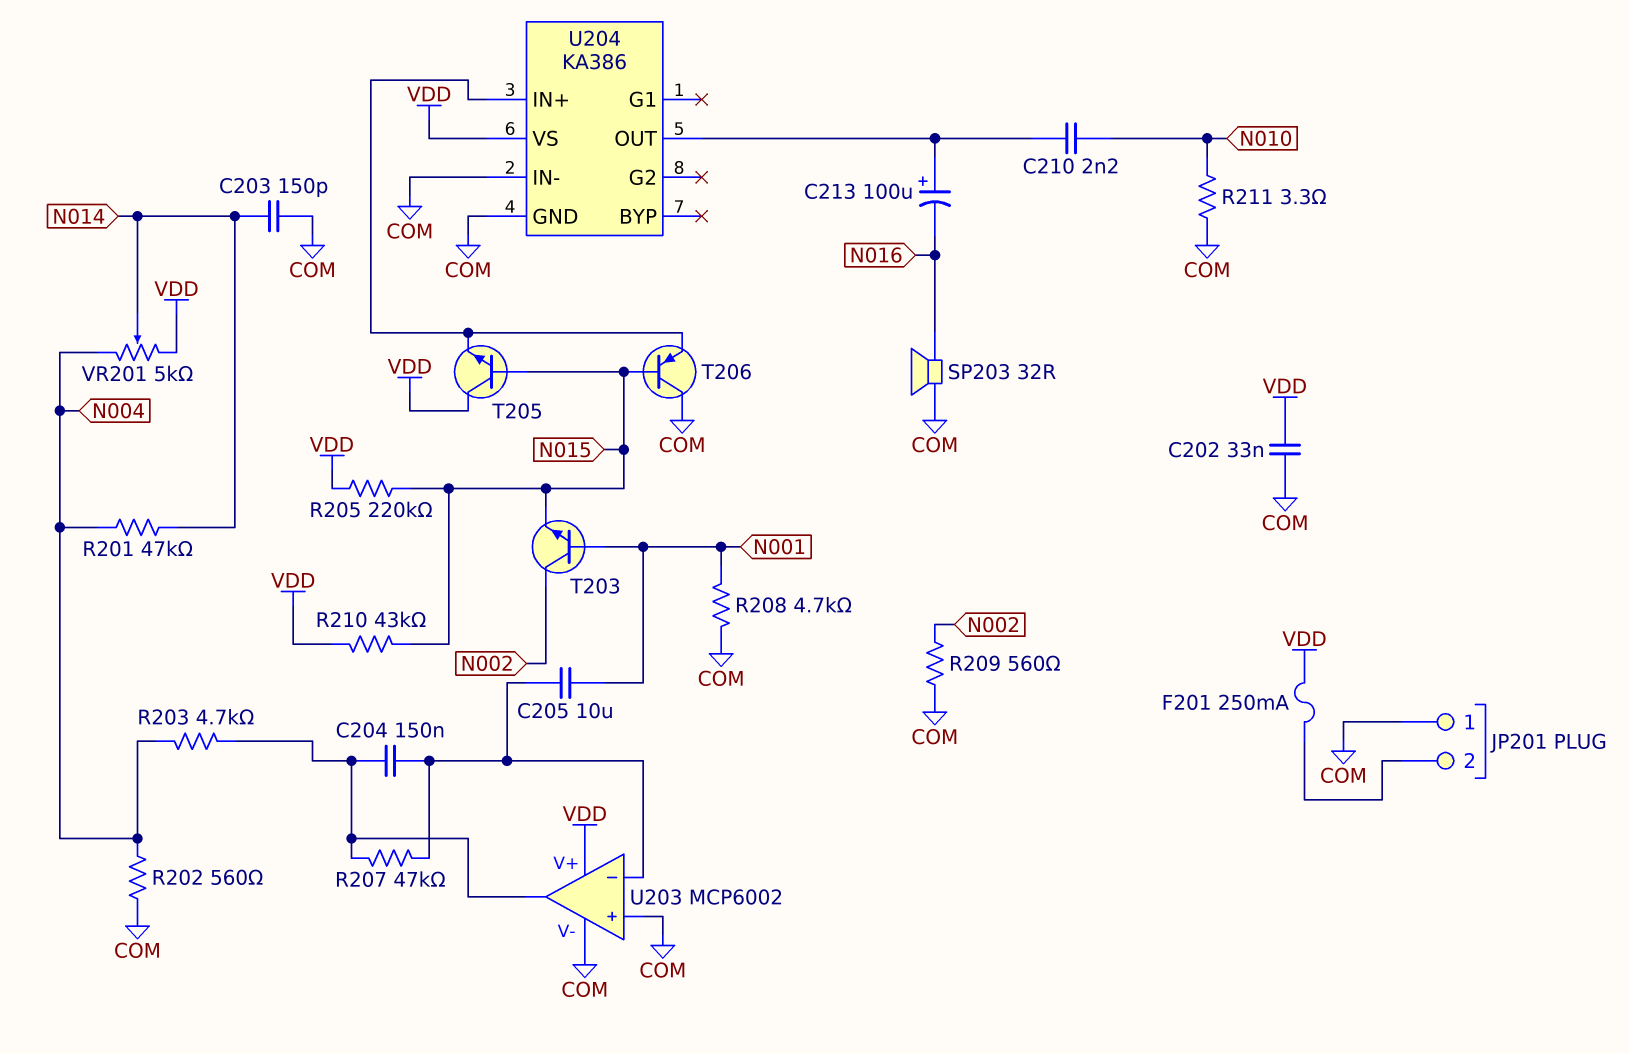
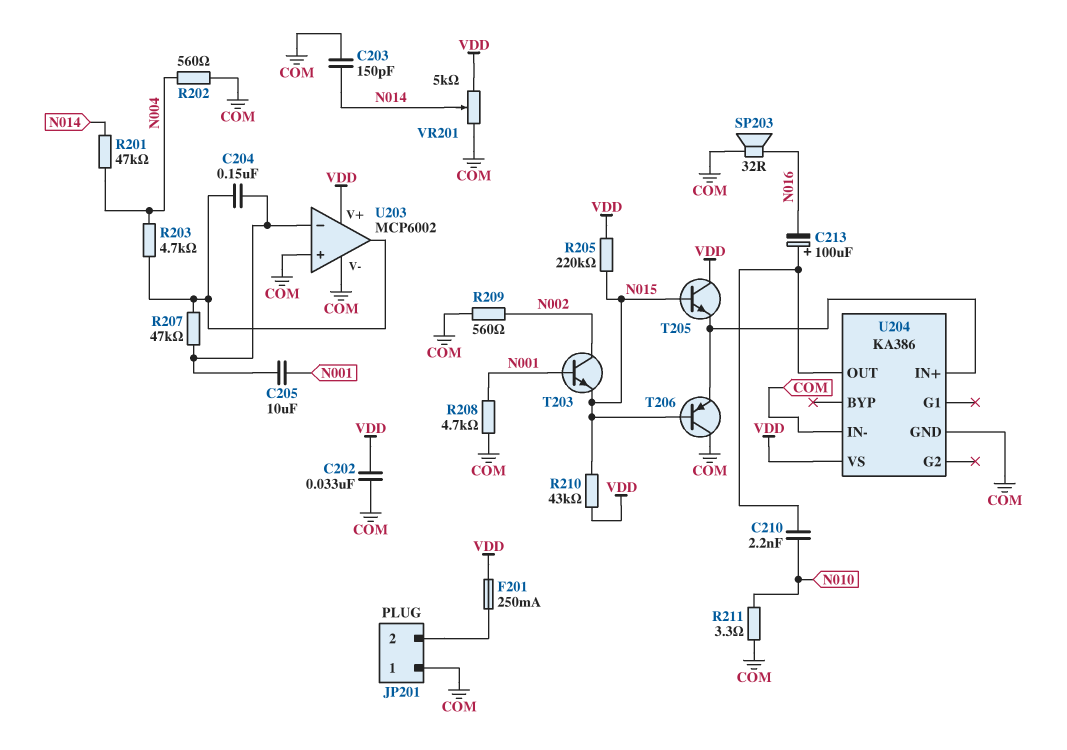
VR201: 5k (N004, VDD, wiper N014) -> 5k (COM, VDD, wiper N014)

